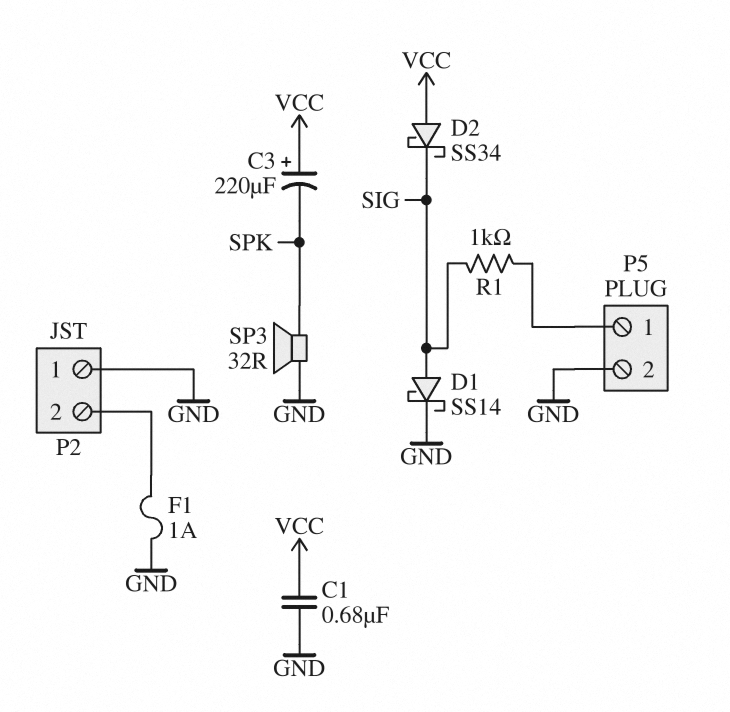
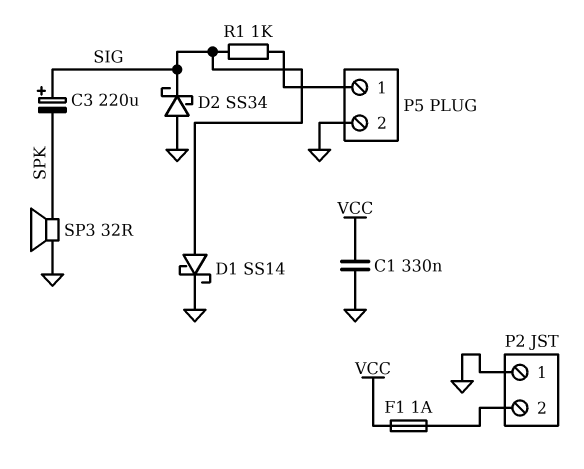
C1: 680nF (GND, VCC) -> 330nF (GND, VCC)
C3: 220uF (plus VCC, minus SPK) -> 220uF (plus SIG, minus SPK)
D2: schottky SS34 (A VCC, K SIG) -> schottky SS34 (A GND, K SIG)
F1: 1A (GND, P2/2) -> 1A (P2/2, VCC)

